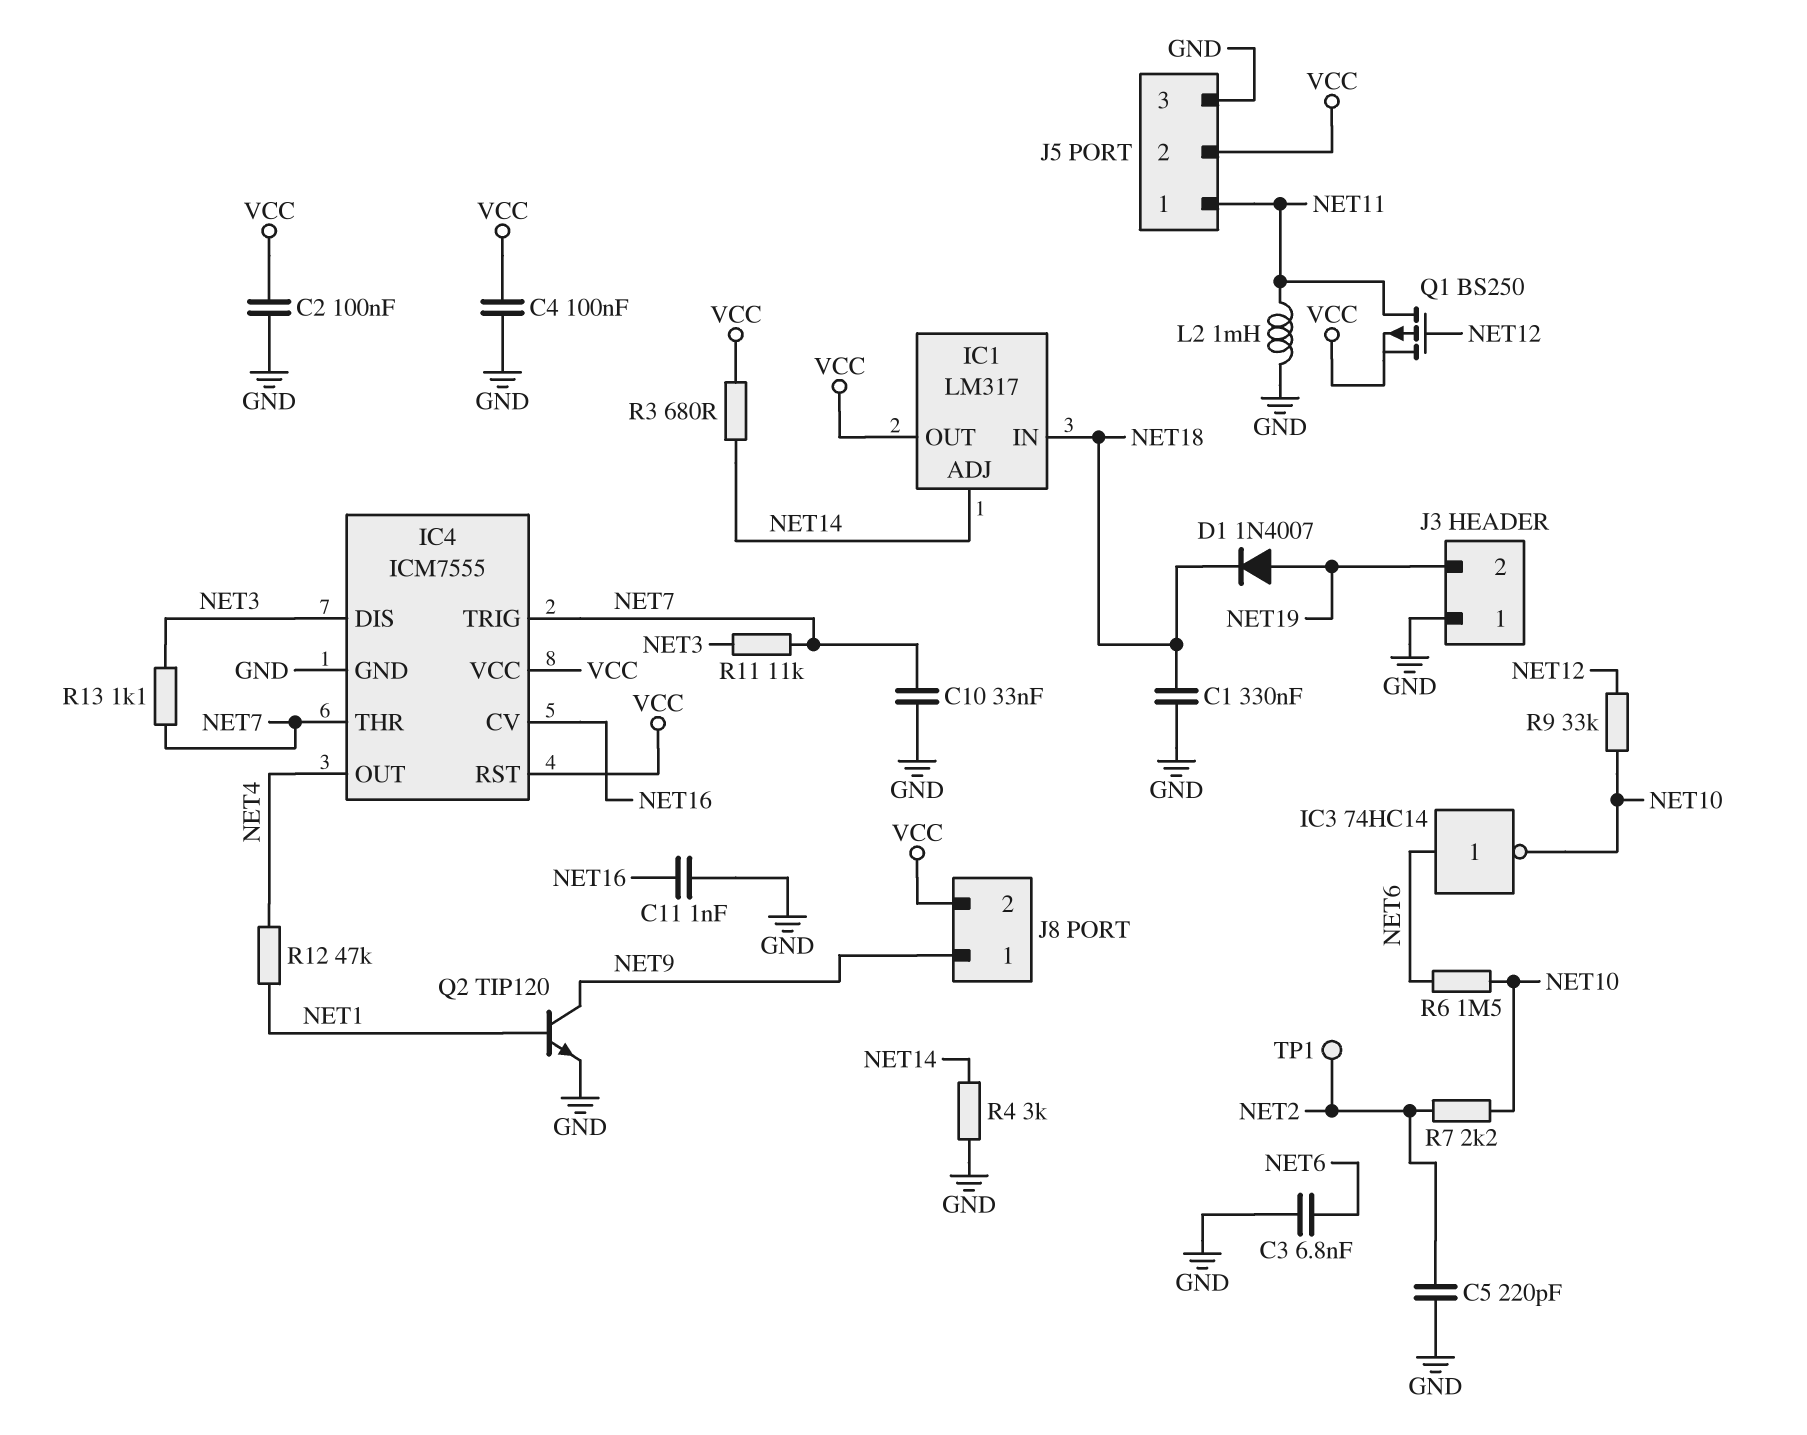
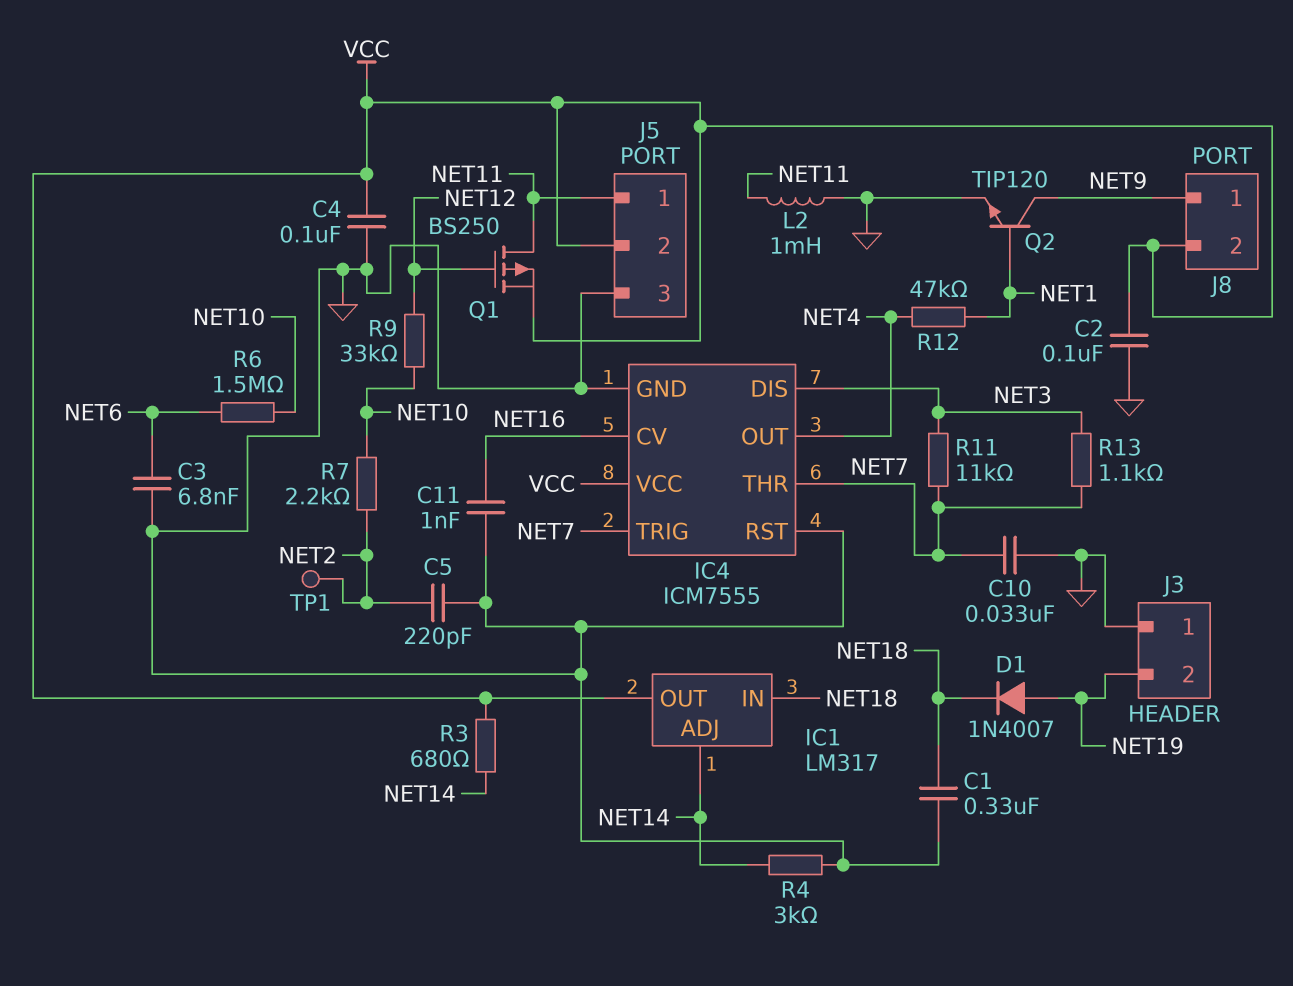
IC3: NOT 74HC14 (in NET6, out NET10) -> none
IC4 pin RST: VCC -> GND

